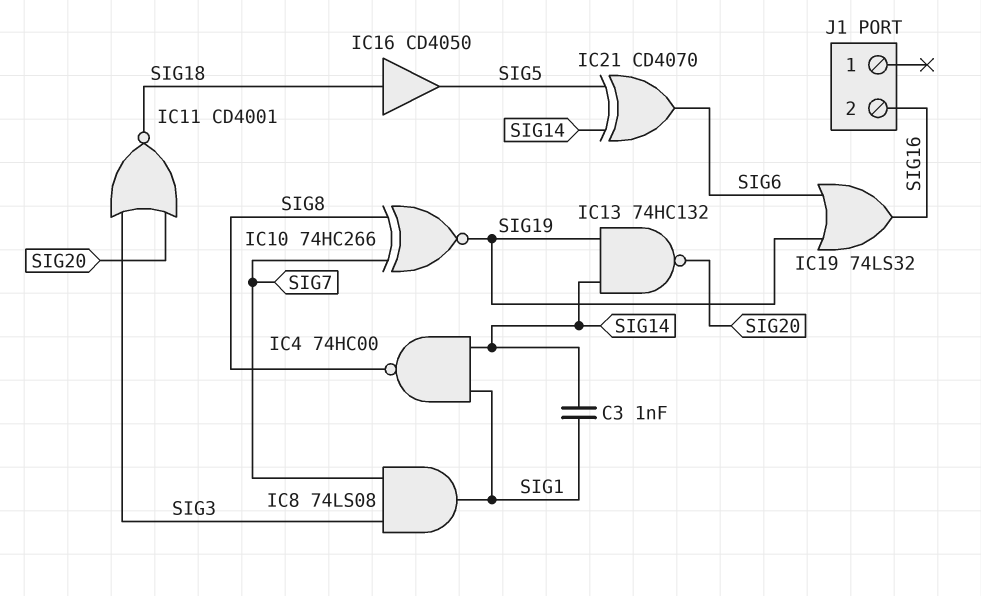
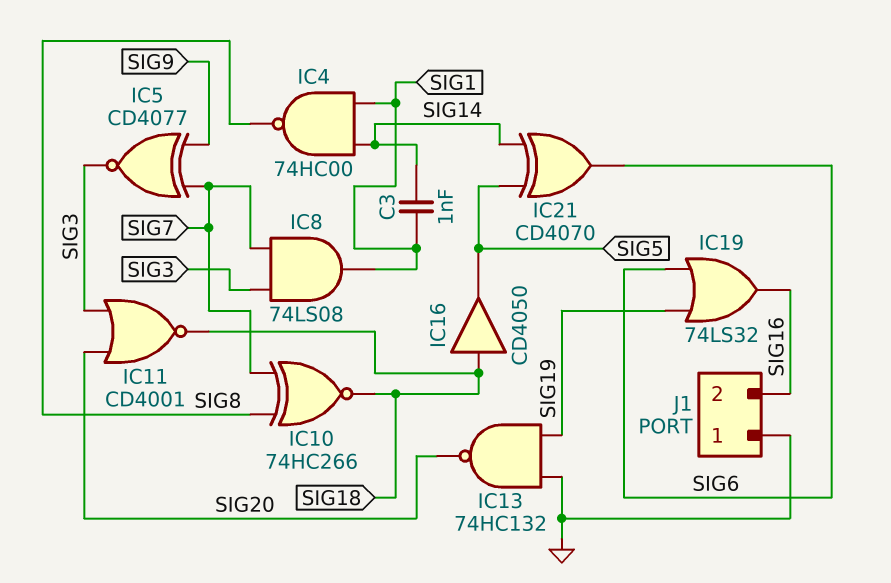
IC5: none -> XNOR CD4077 (in SIG7, in SIG9, out SIG3)
IC10: XNOR 74HC266 (in SIG7, in SIG8, out SIG19) -> XNOR 74HC266 (in SIG7, in SIG8, out SIG18)
IC13: NAND 74HC132 (in SIG14, in SIG19, out SIG20) -> NAND 74HC132 (in GND, in SIG19, out SIG20)
J1 pin 1: none -> GND

